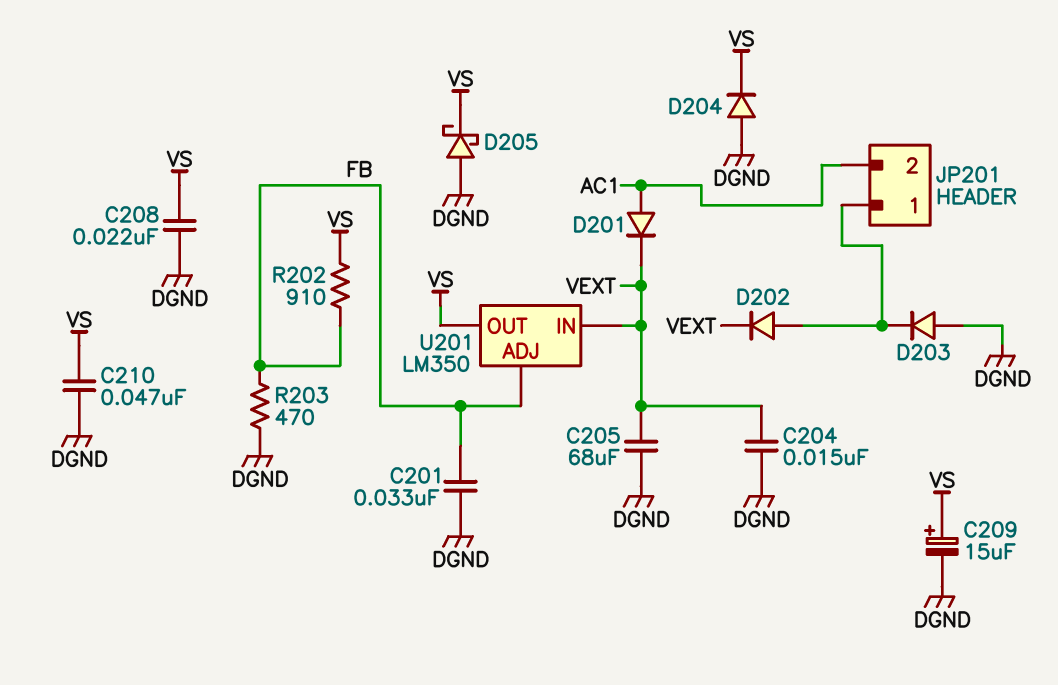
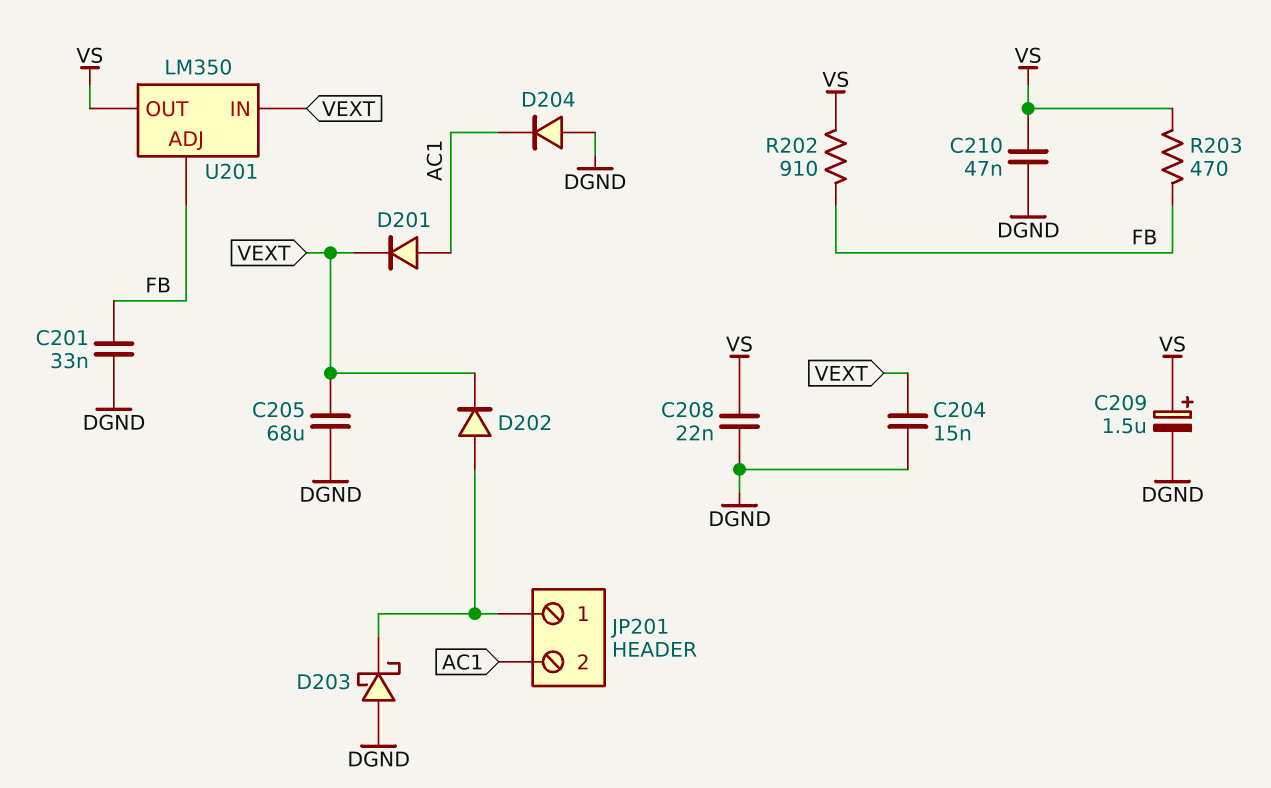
C209: 15uF (plus VS, minus DGND) -> 1.5uF (plus VS, minus DGND)
D203: diode (A DGND, K JP201/1) -> schottky (A DGND, K JP201/1)
D204: diode (A DGND, K VS) -> diode (A DGND, K AC1)
D205: schottky (A DGND, K VS) -> none
R203: 470 (DGND, FB) -> 470 (FB, VS)

